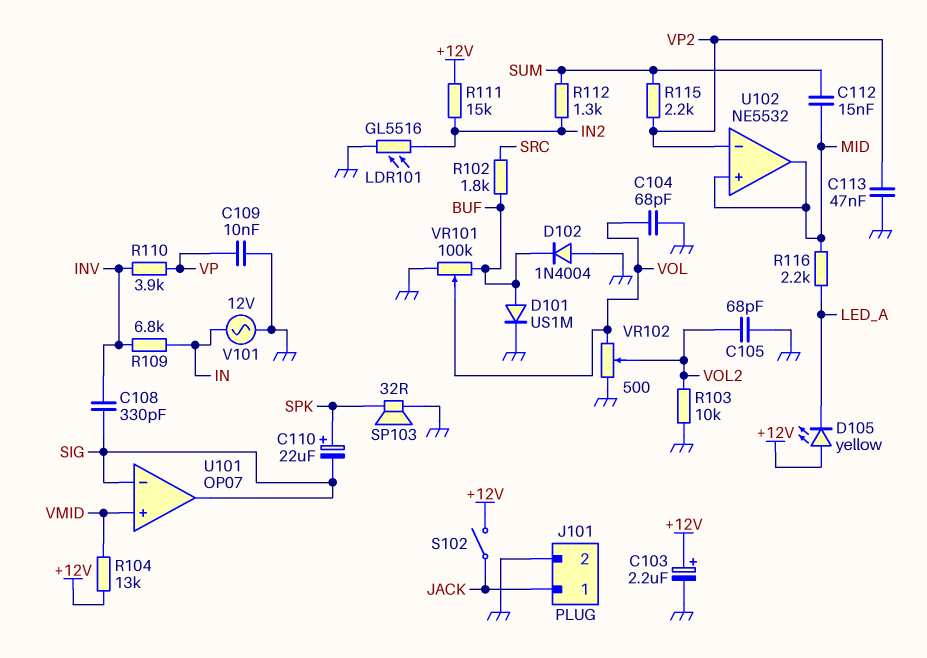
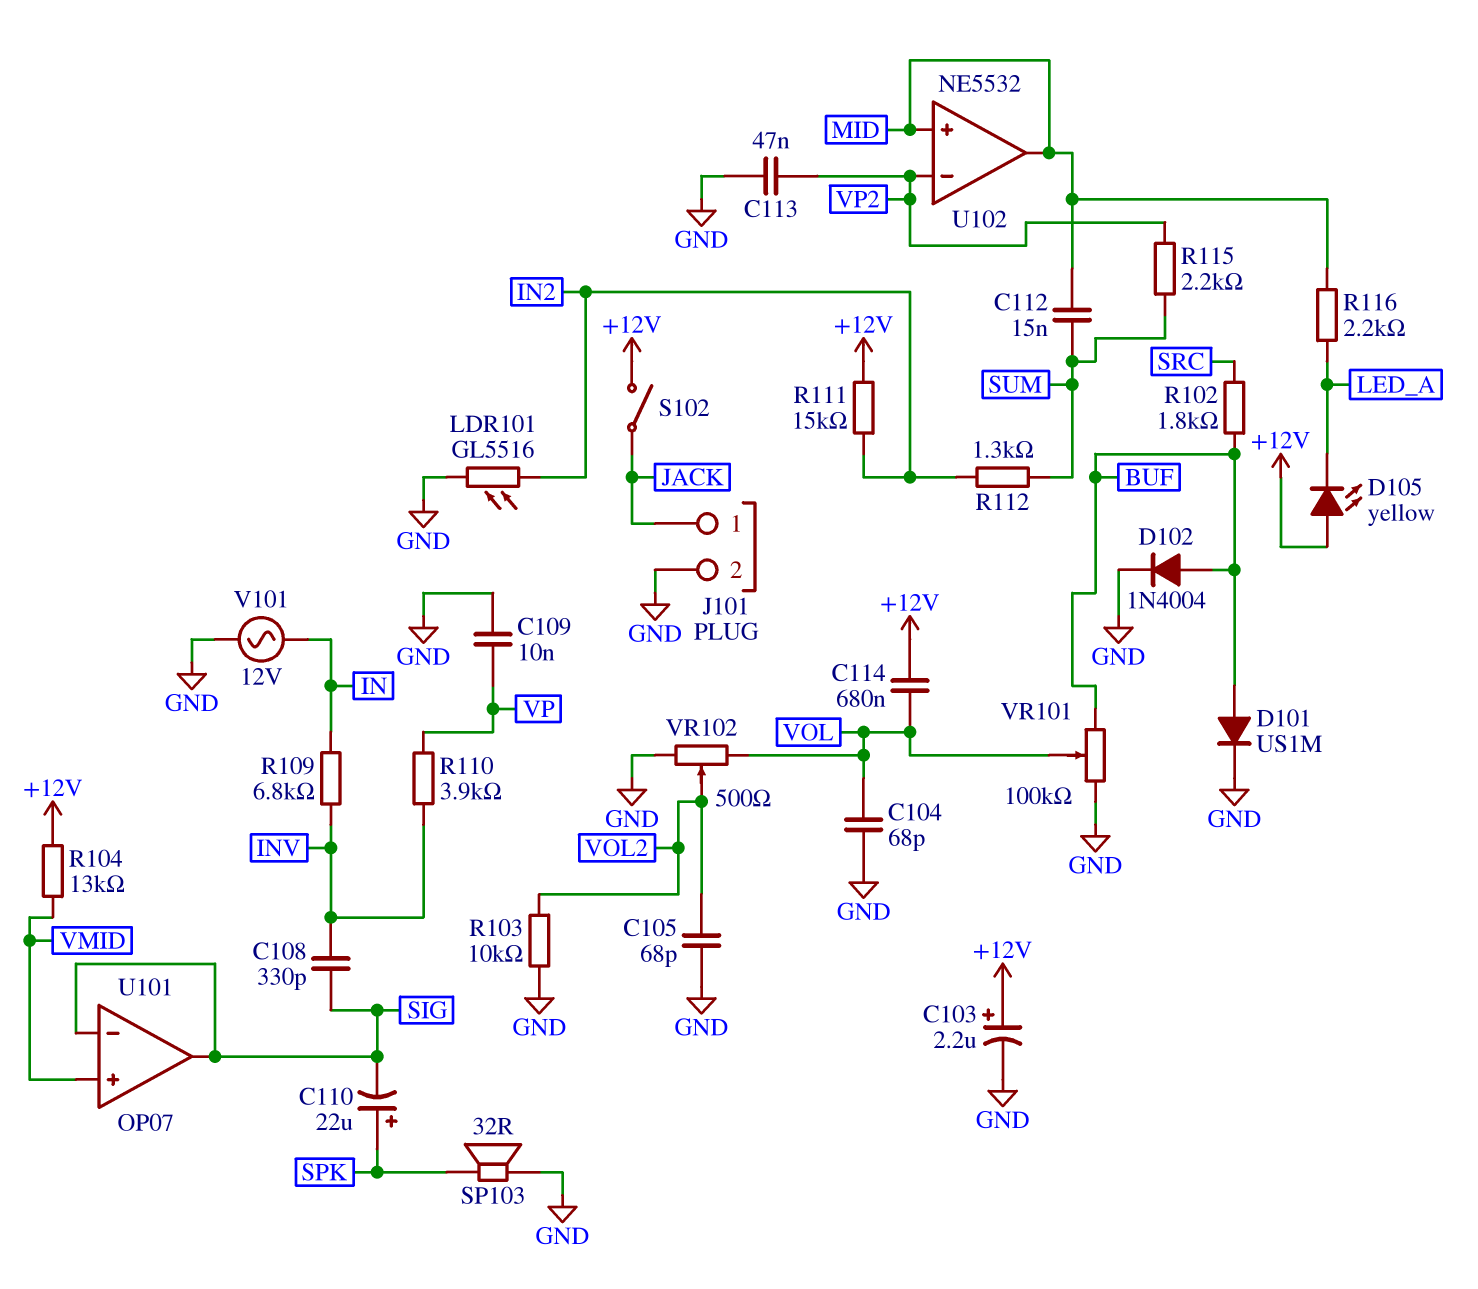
C114: none -> 680nF (+12V, VOL)
D102: diode 1N4004 (A GND, K BUF) -> diode 1N4004 (A BUF, K GND)

